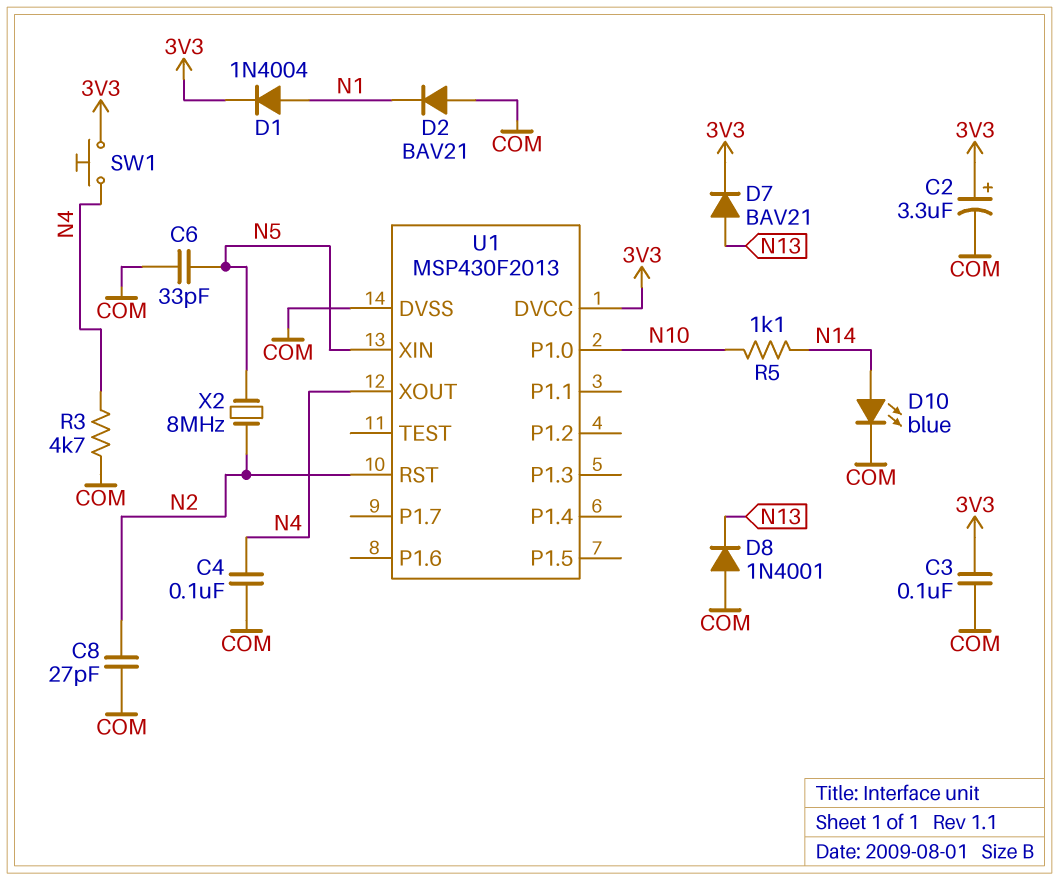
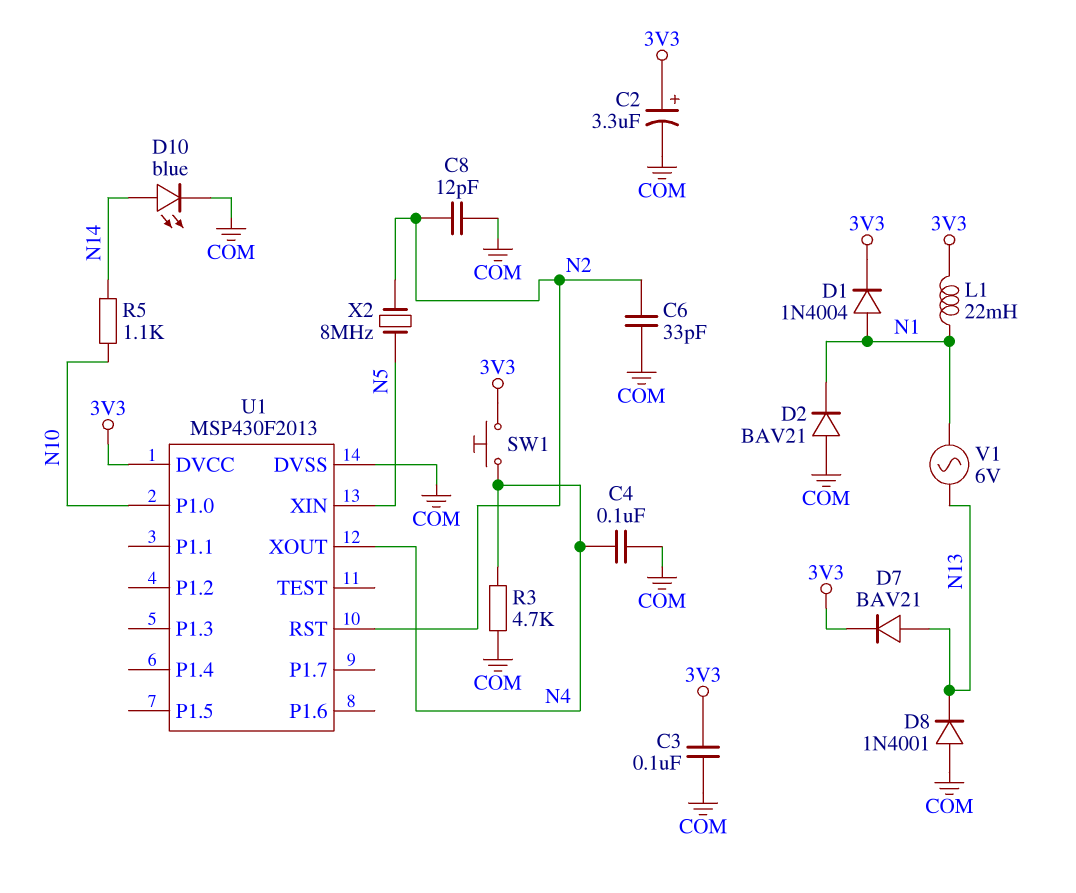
C6: 33pF (COM, N5) -> 33pF (COM, N2)
C8: 27pF (COM, N2) -> 12pF (COM, N2)
L1: none -> 22mH (3V3, N1)
V1: none -> AC 6V (N1, N13)

